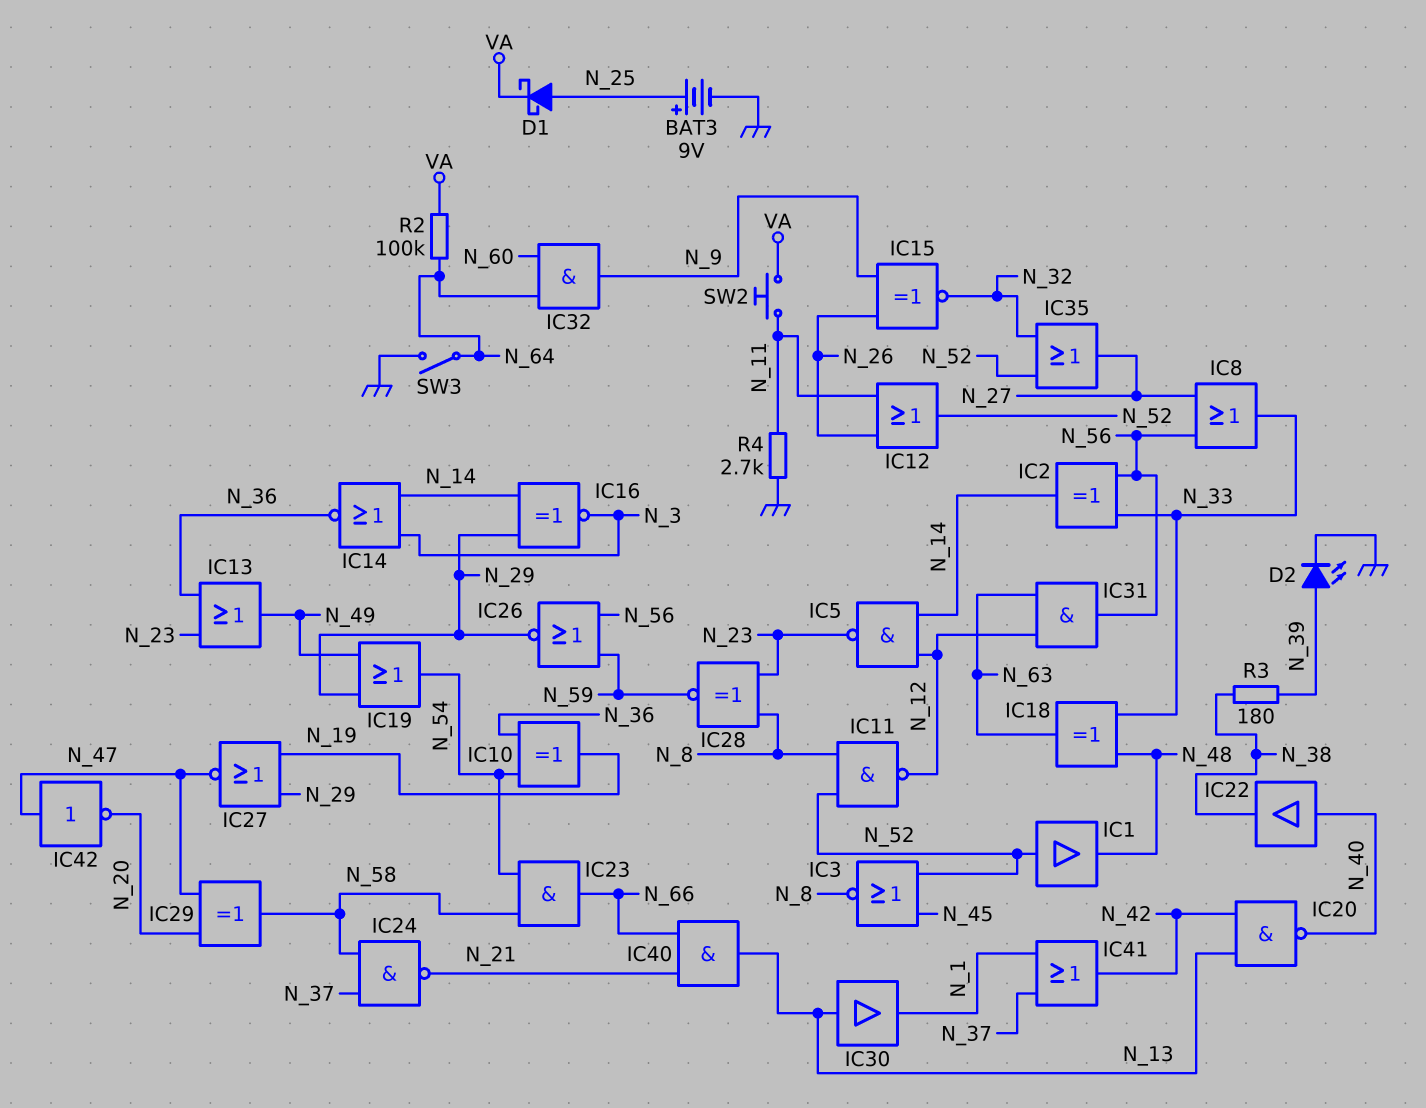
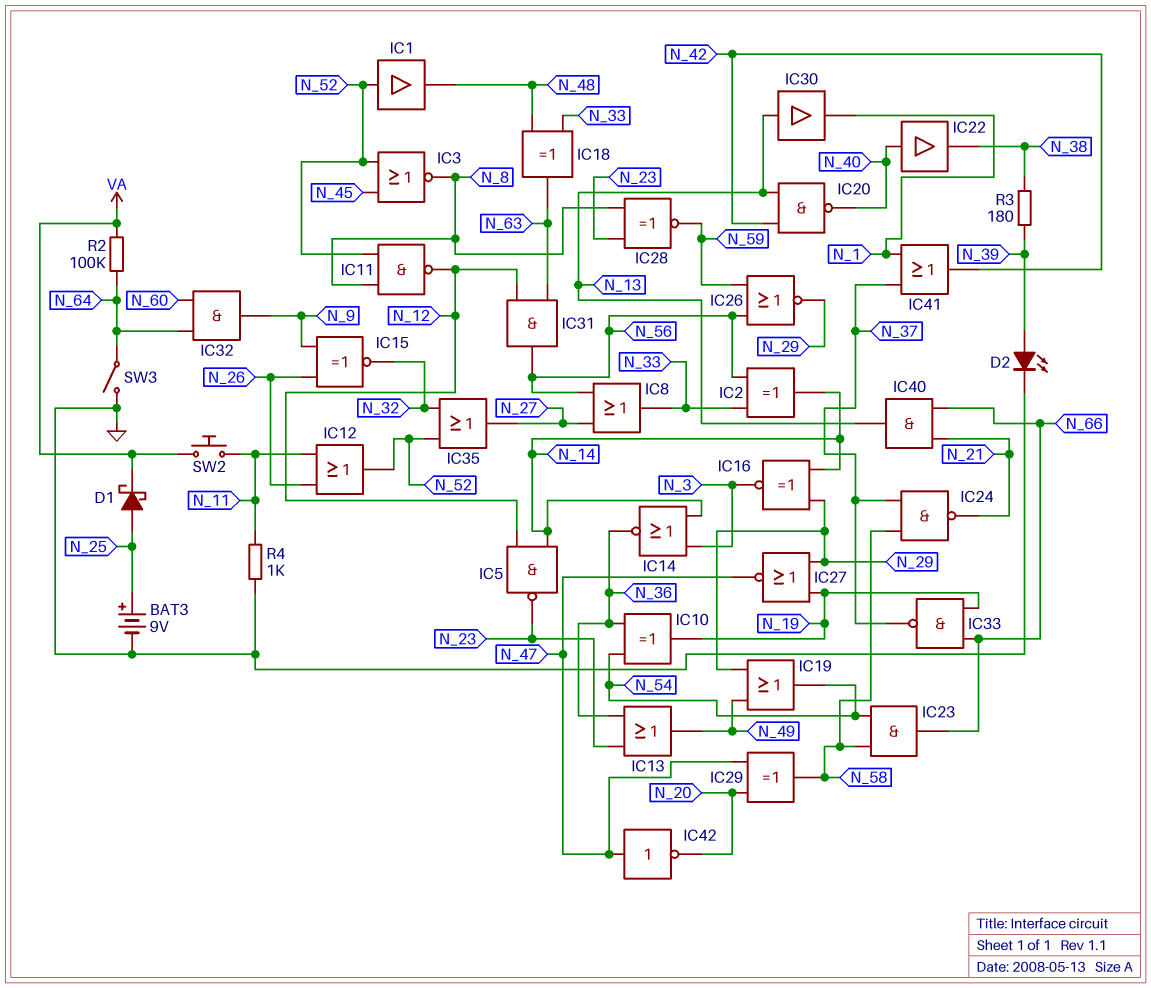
IC33: none -> NAND (in N_19, in N_66, out N_37)
R4: 2.7k (GND, N_11) -> 1k (GND, N_11)

